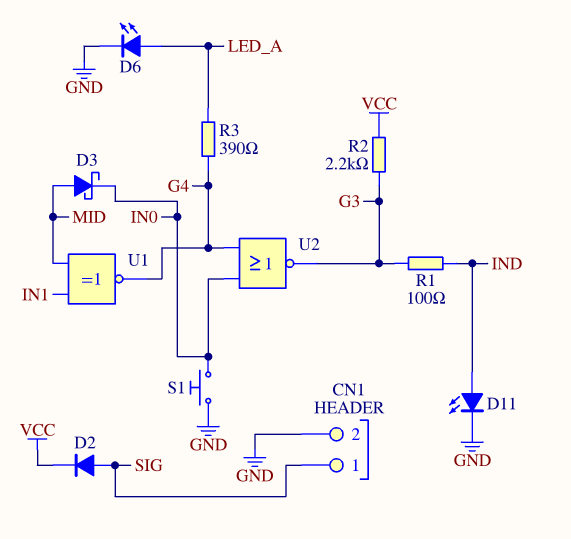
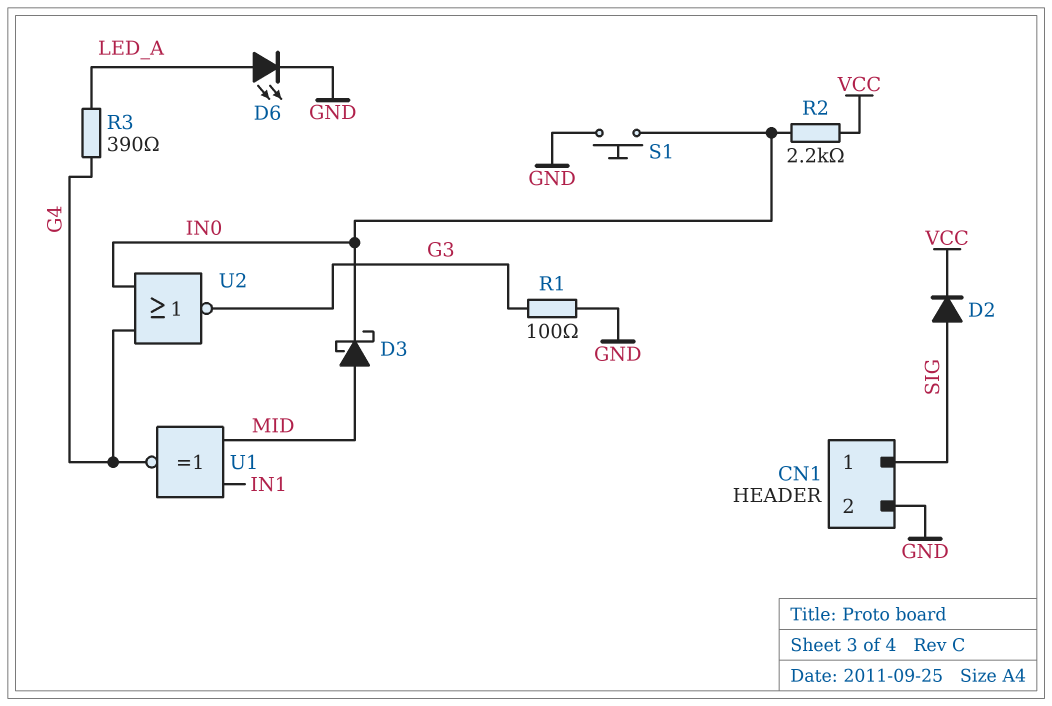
D11: LED (A IND, K GND) -> none
R1: 100 (G3, IND) -> 100 (G3, GND)
R2: 2.2k (G3, VCC) -> 2.2k (IN0, VCC)

